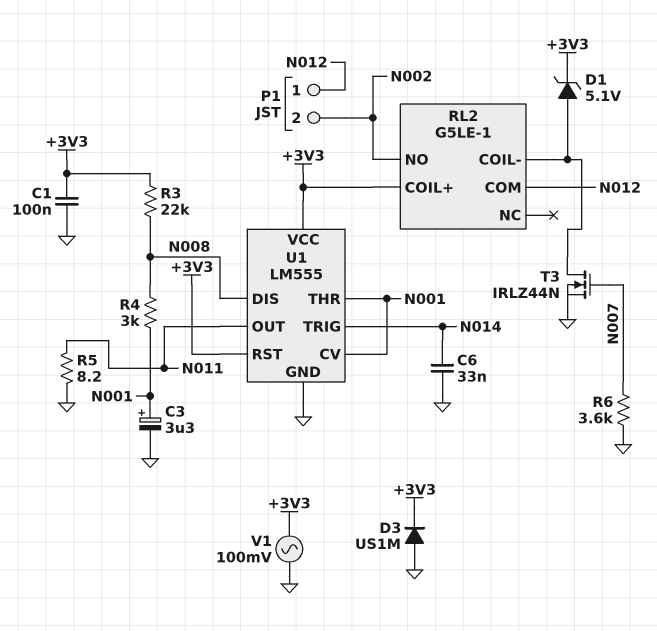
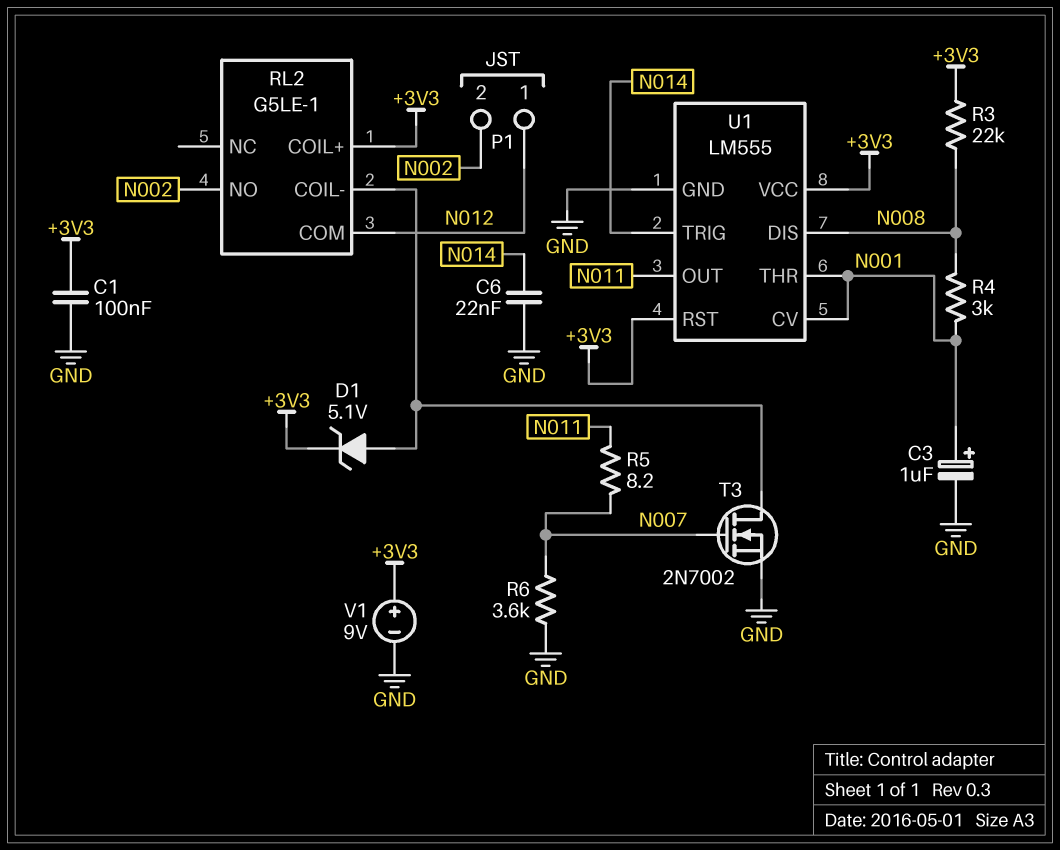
C3: 3.3uF (plus N001, minus GND) -> 1uF (plus N001, minus GND)
C6: 33nF (GND, N014) -> 22nF (GND, N014)
D3: diode US1M (A GND, K +3V3) -> none
R5: 8.2 (GND, N011) -> 8.2 (N007, N011)
T3: NMOS IRLZ44N (G N007, D RL2/COIL-, S GND) -> NMOS 2N7002 (G N007, D RL2/COIL-, S GND)
V1: AC 100mV (+3V3, GND) -> 9V (plus +3V3, minus GND)

